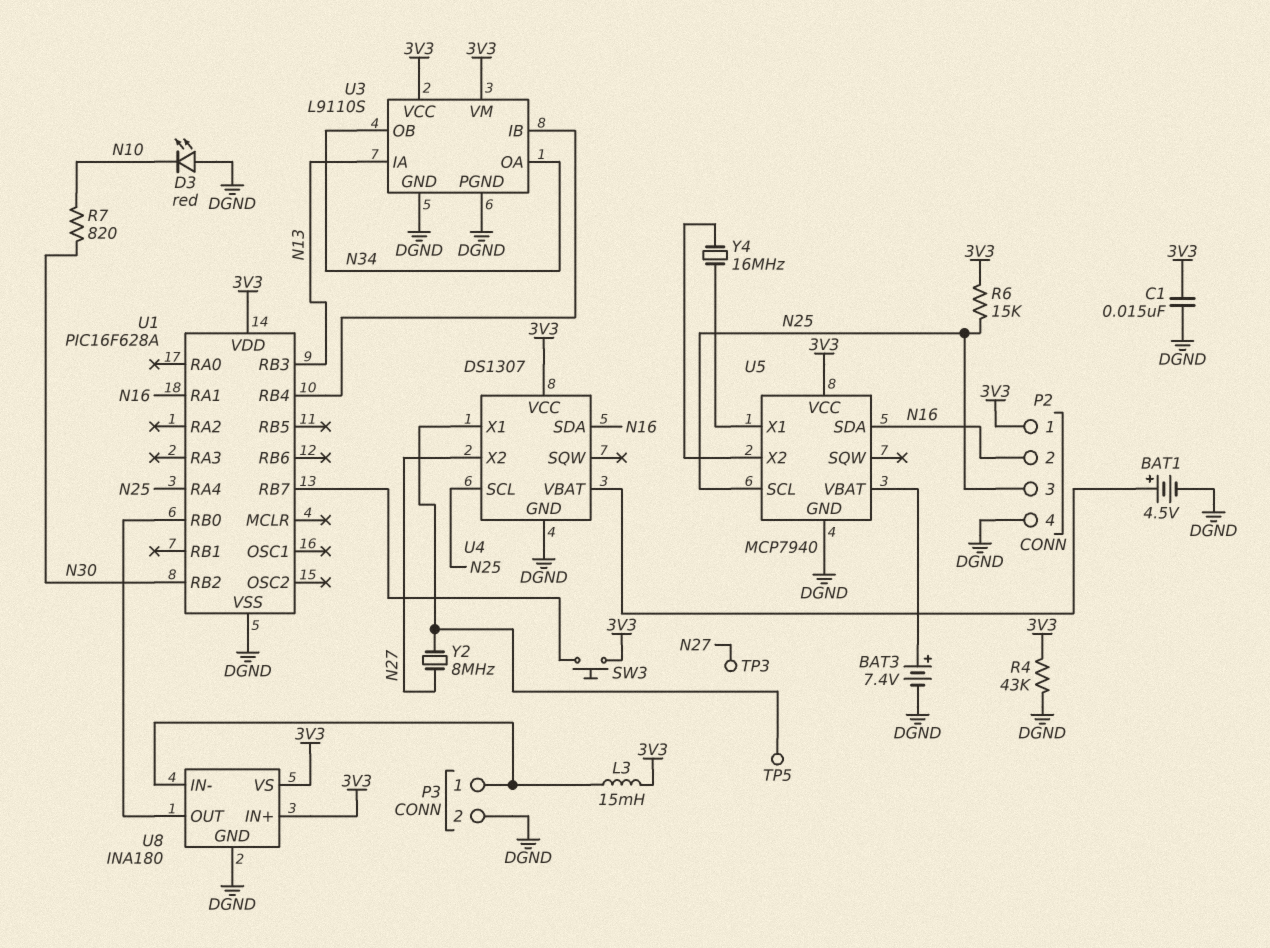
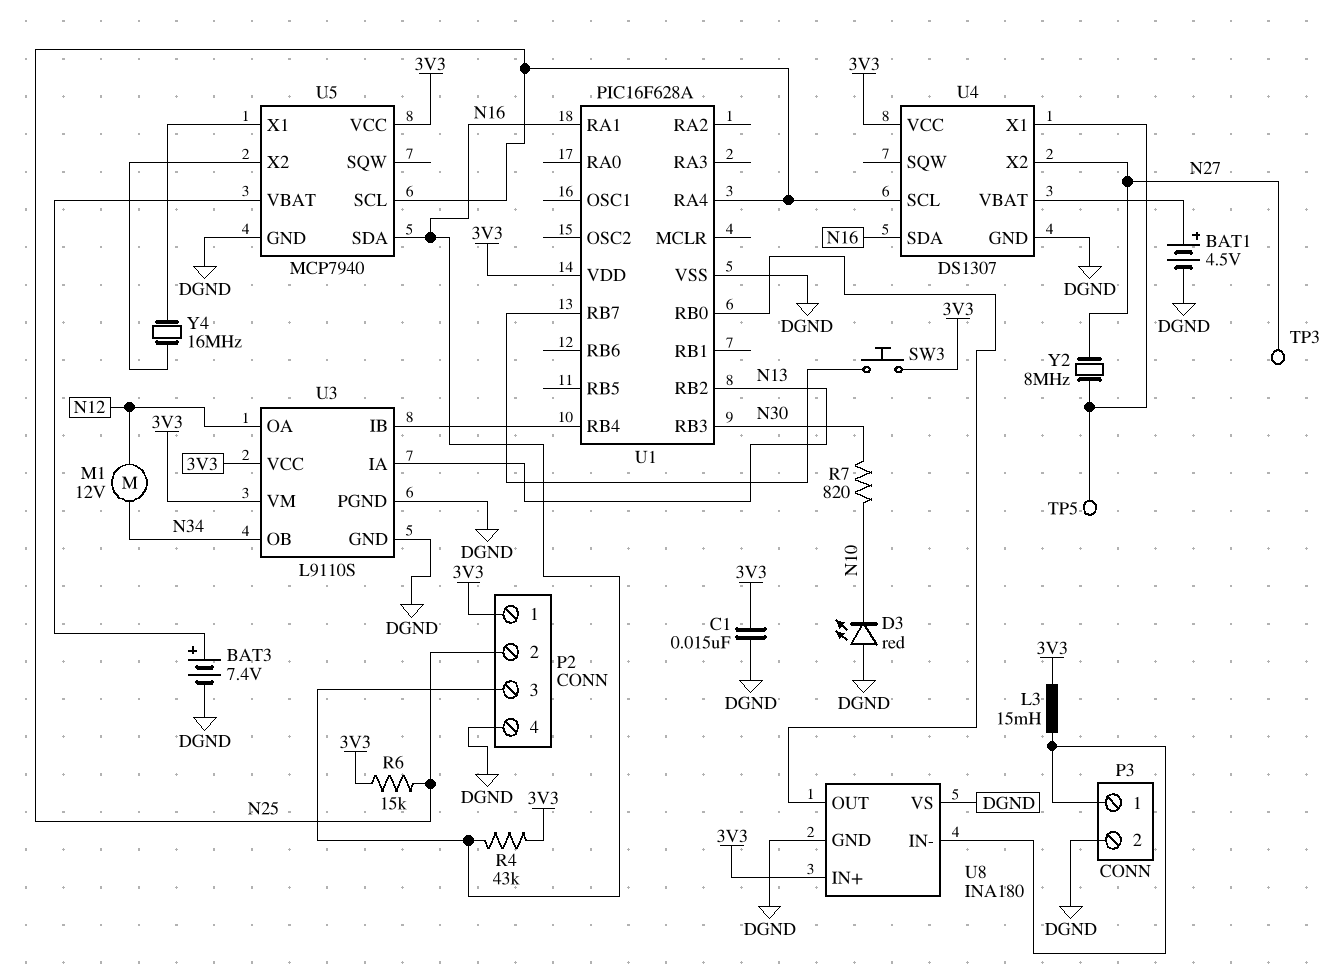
M1: none -> motor 12V (N12, N34)
P2 pin 2: N16 -> N25
P2 pin 3: N25 -> N16
R4: 43k (3V3, DGND) -> 43k (3V3, N16)
U1 pin RB2: N30 -> N13
U1 pin RB3: N13 -> N30
U3 pin OA: N34 -> N12
U8 pin VS: 3V3 -> DGND

